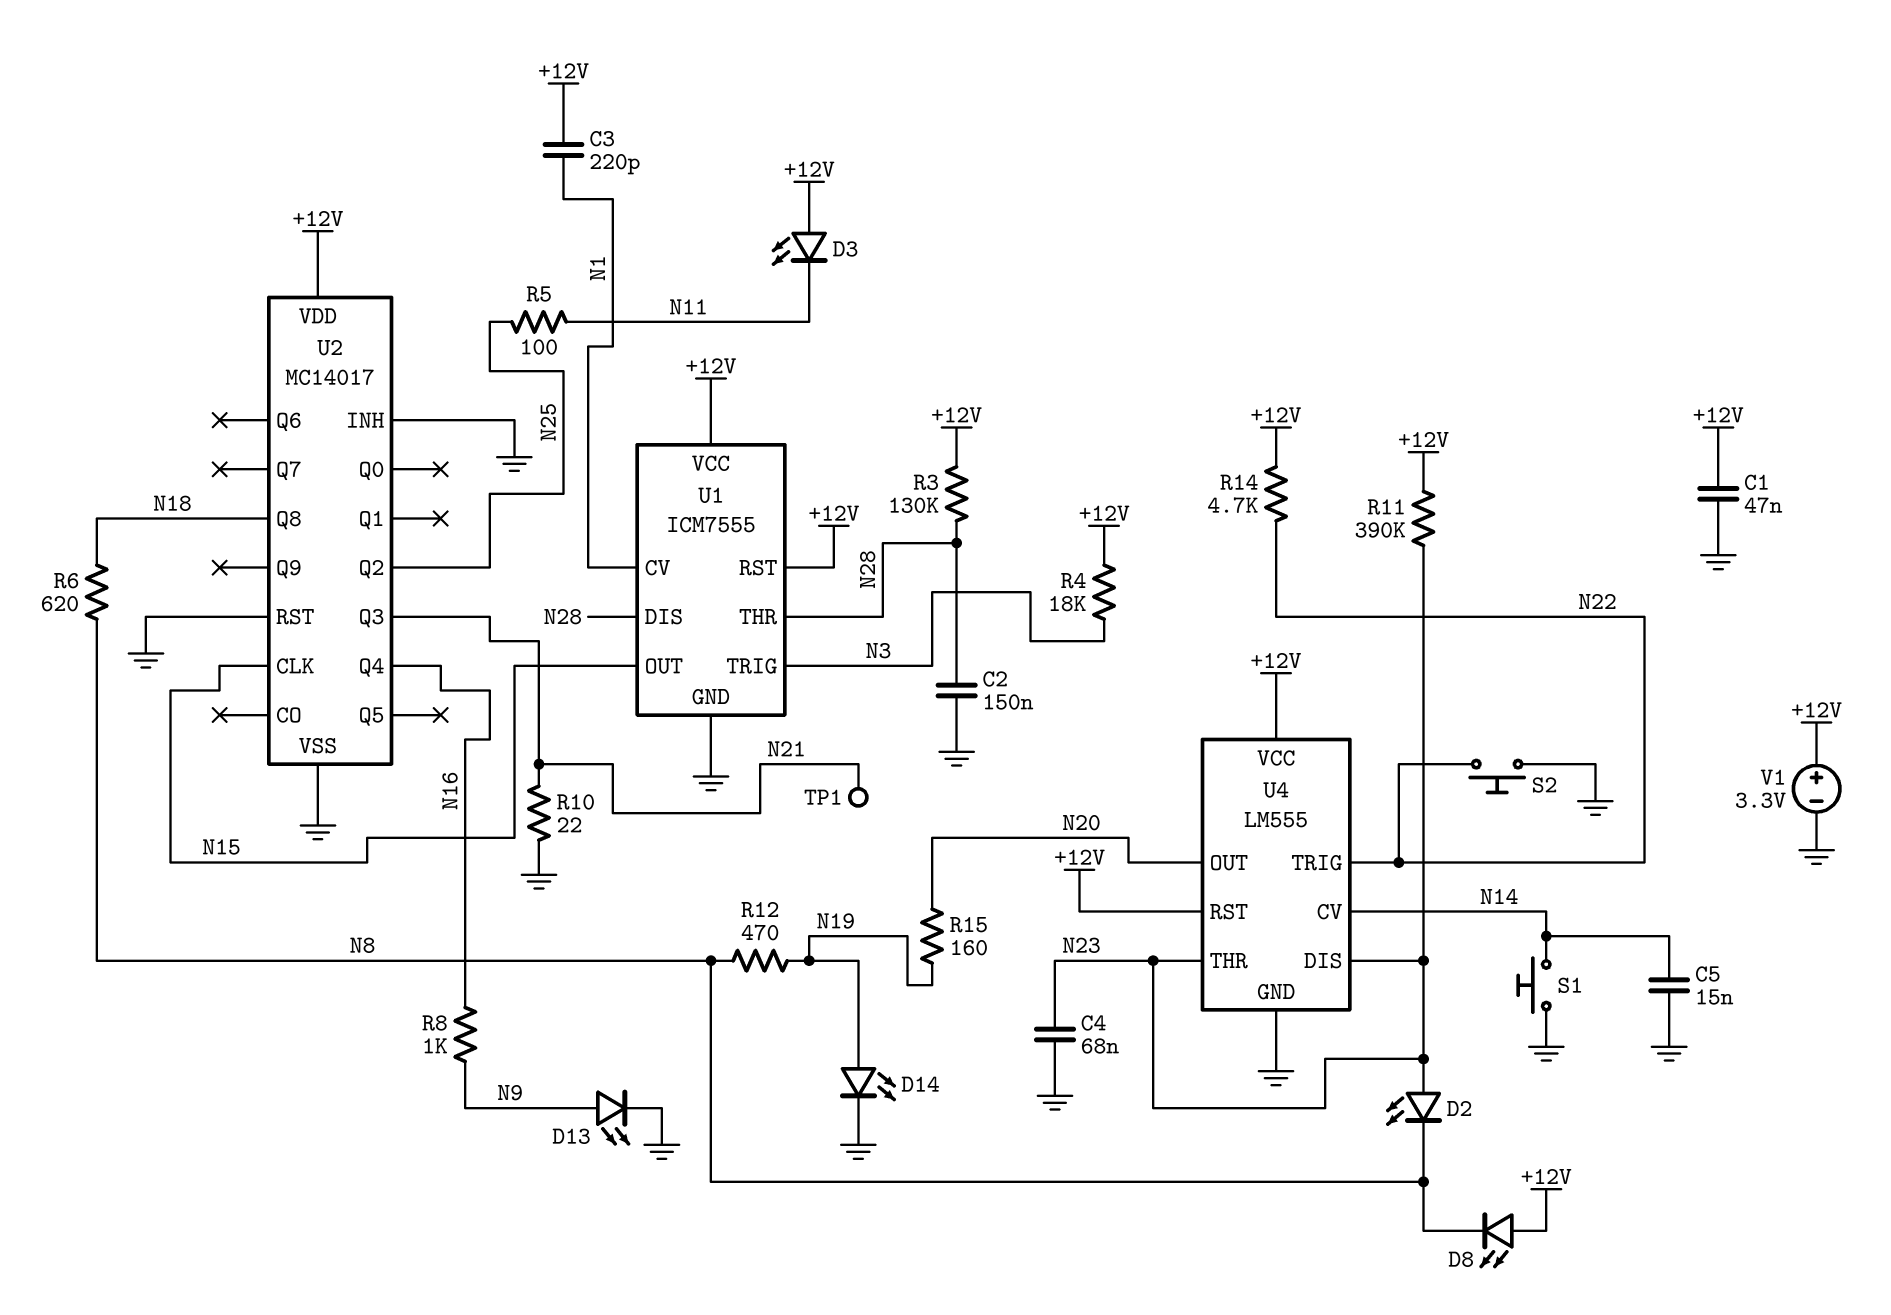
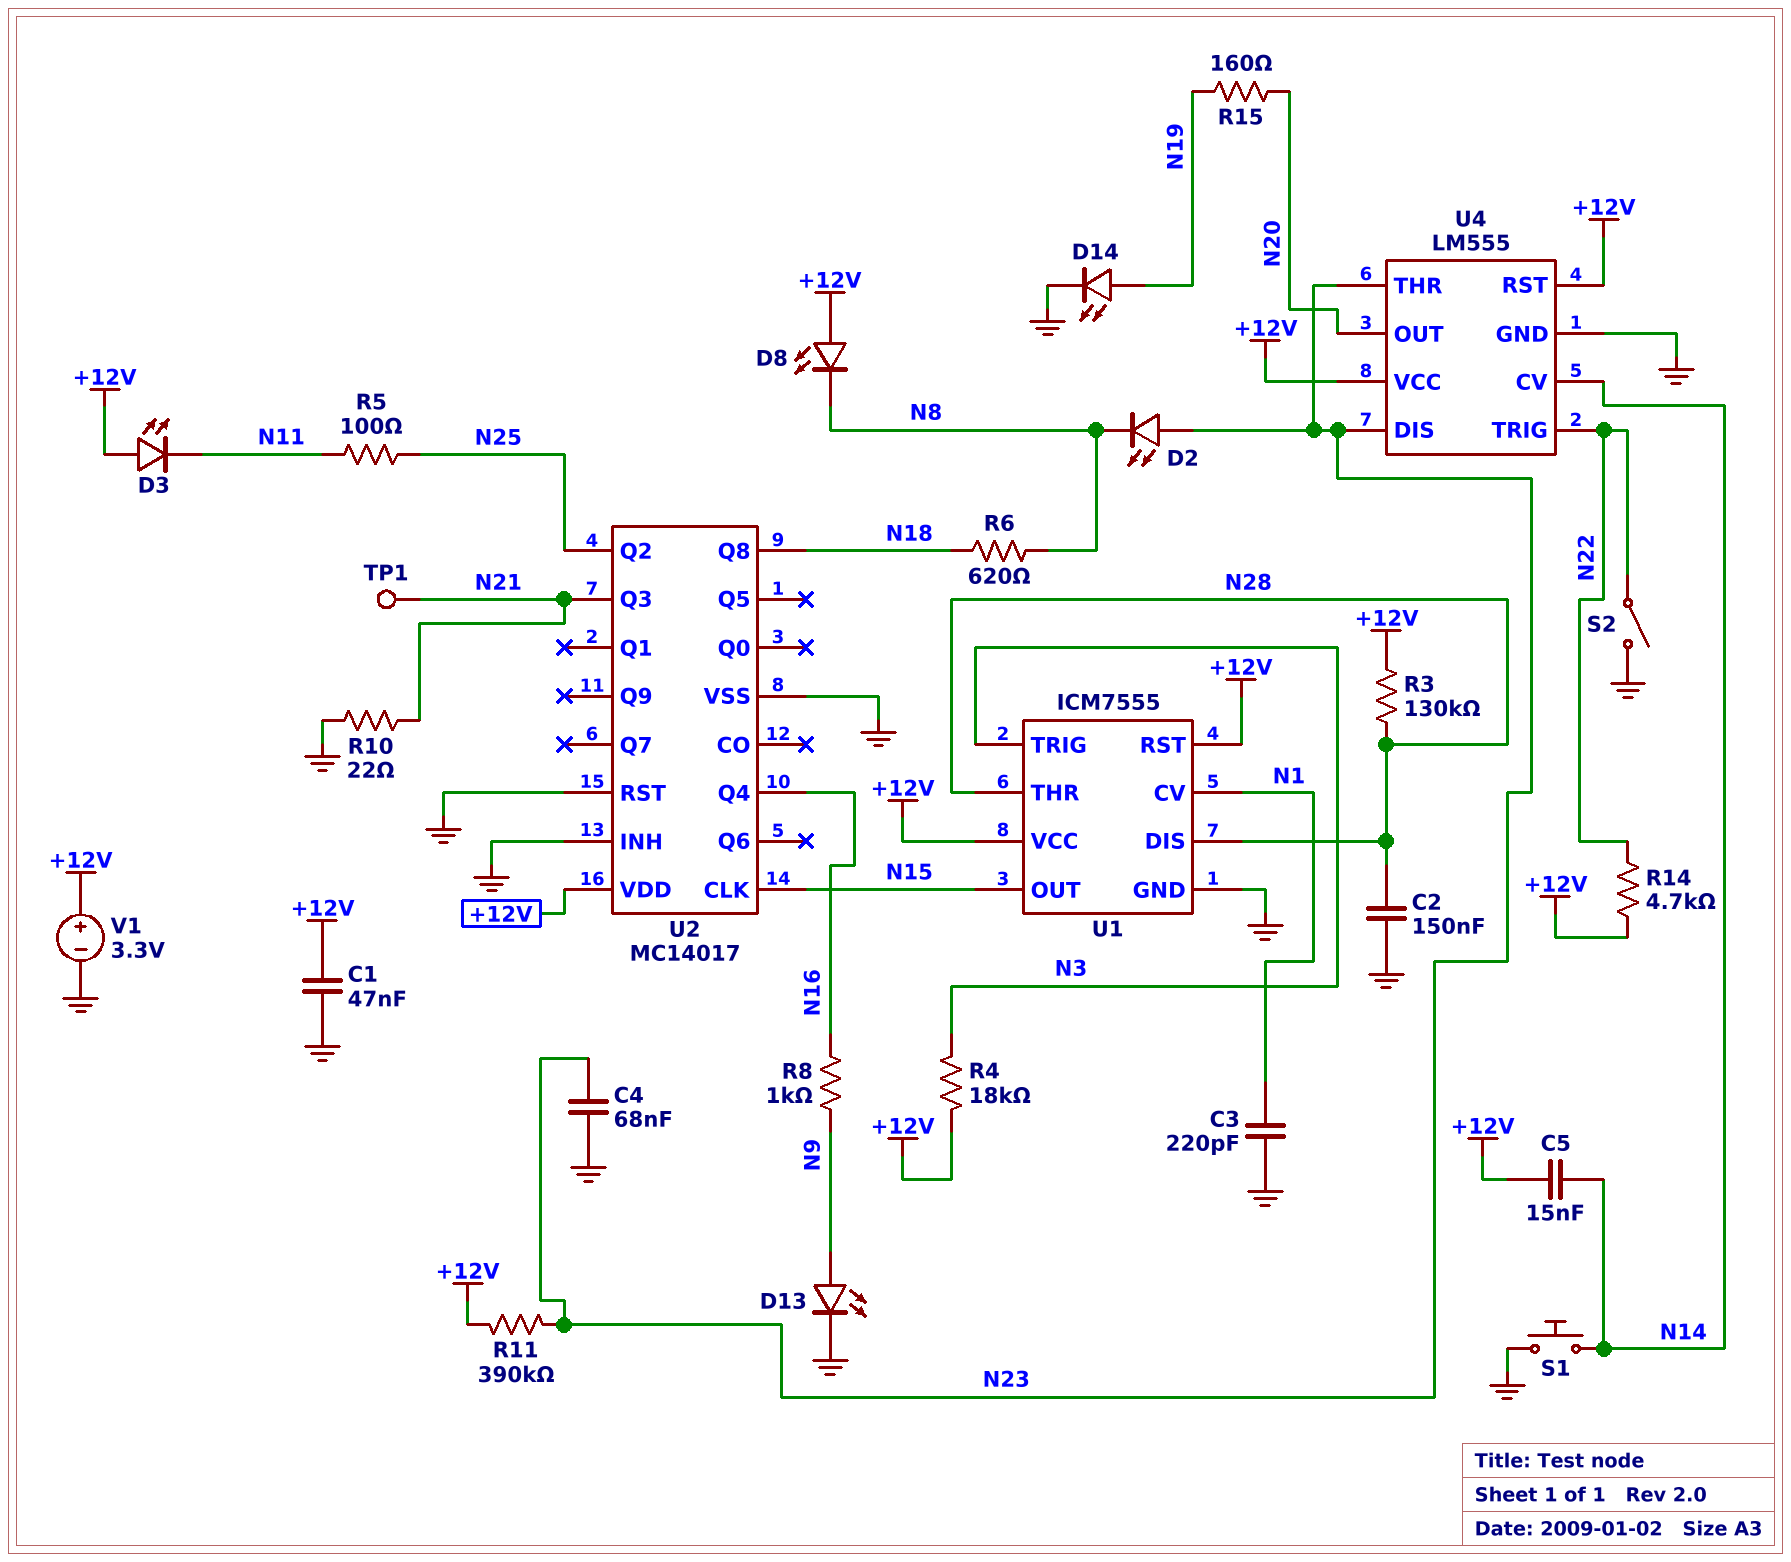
C3: 220pF (+12V, N1) -> 220pF (GND, N1)
C5: 15nF (GND, N14) -> 15nF (+12V, N14)
R12: 470 (N8, N19) -> none
S2: button (GND, N22) -> switch (GND, N22)

